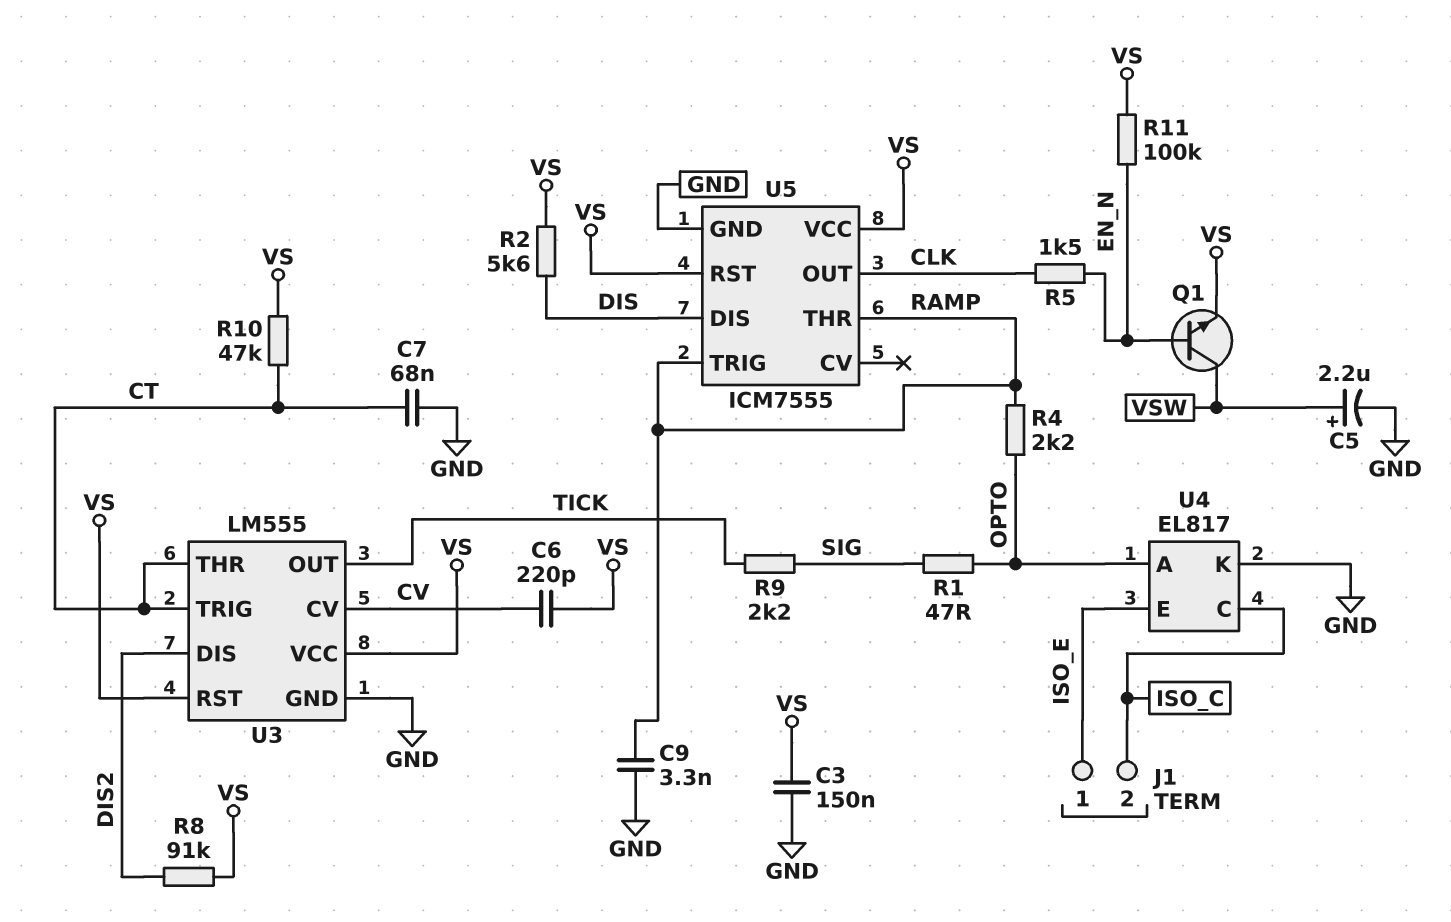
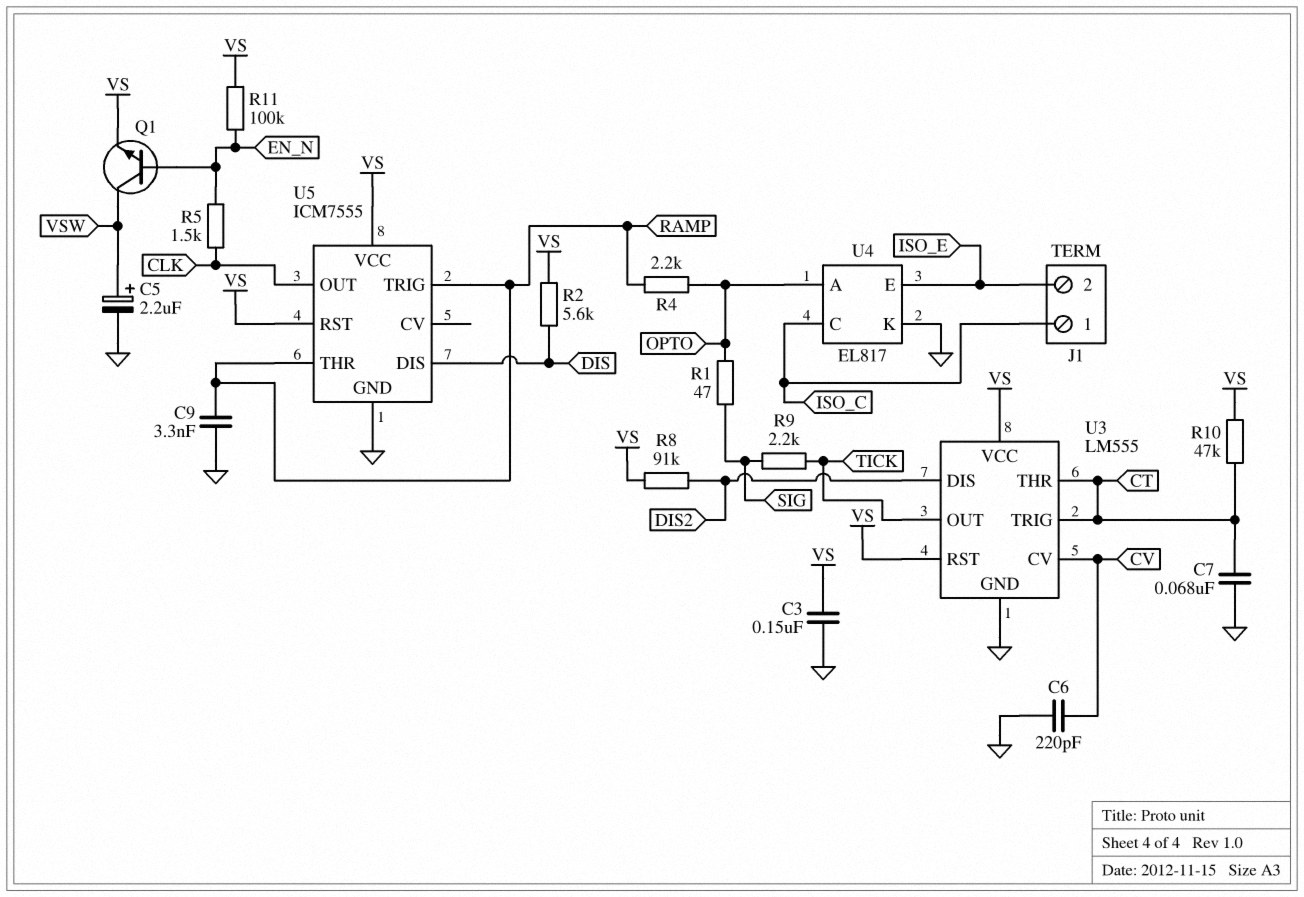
C6: 220pF (CV, VS) -> 220pF (CV, GND)
J1 pin 1: ISO_E -> ISO_C
J1 pin 2: ISO_C -> ISO_E

